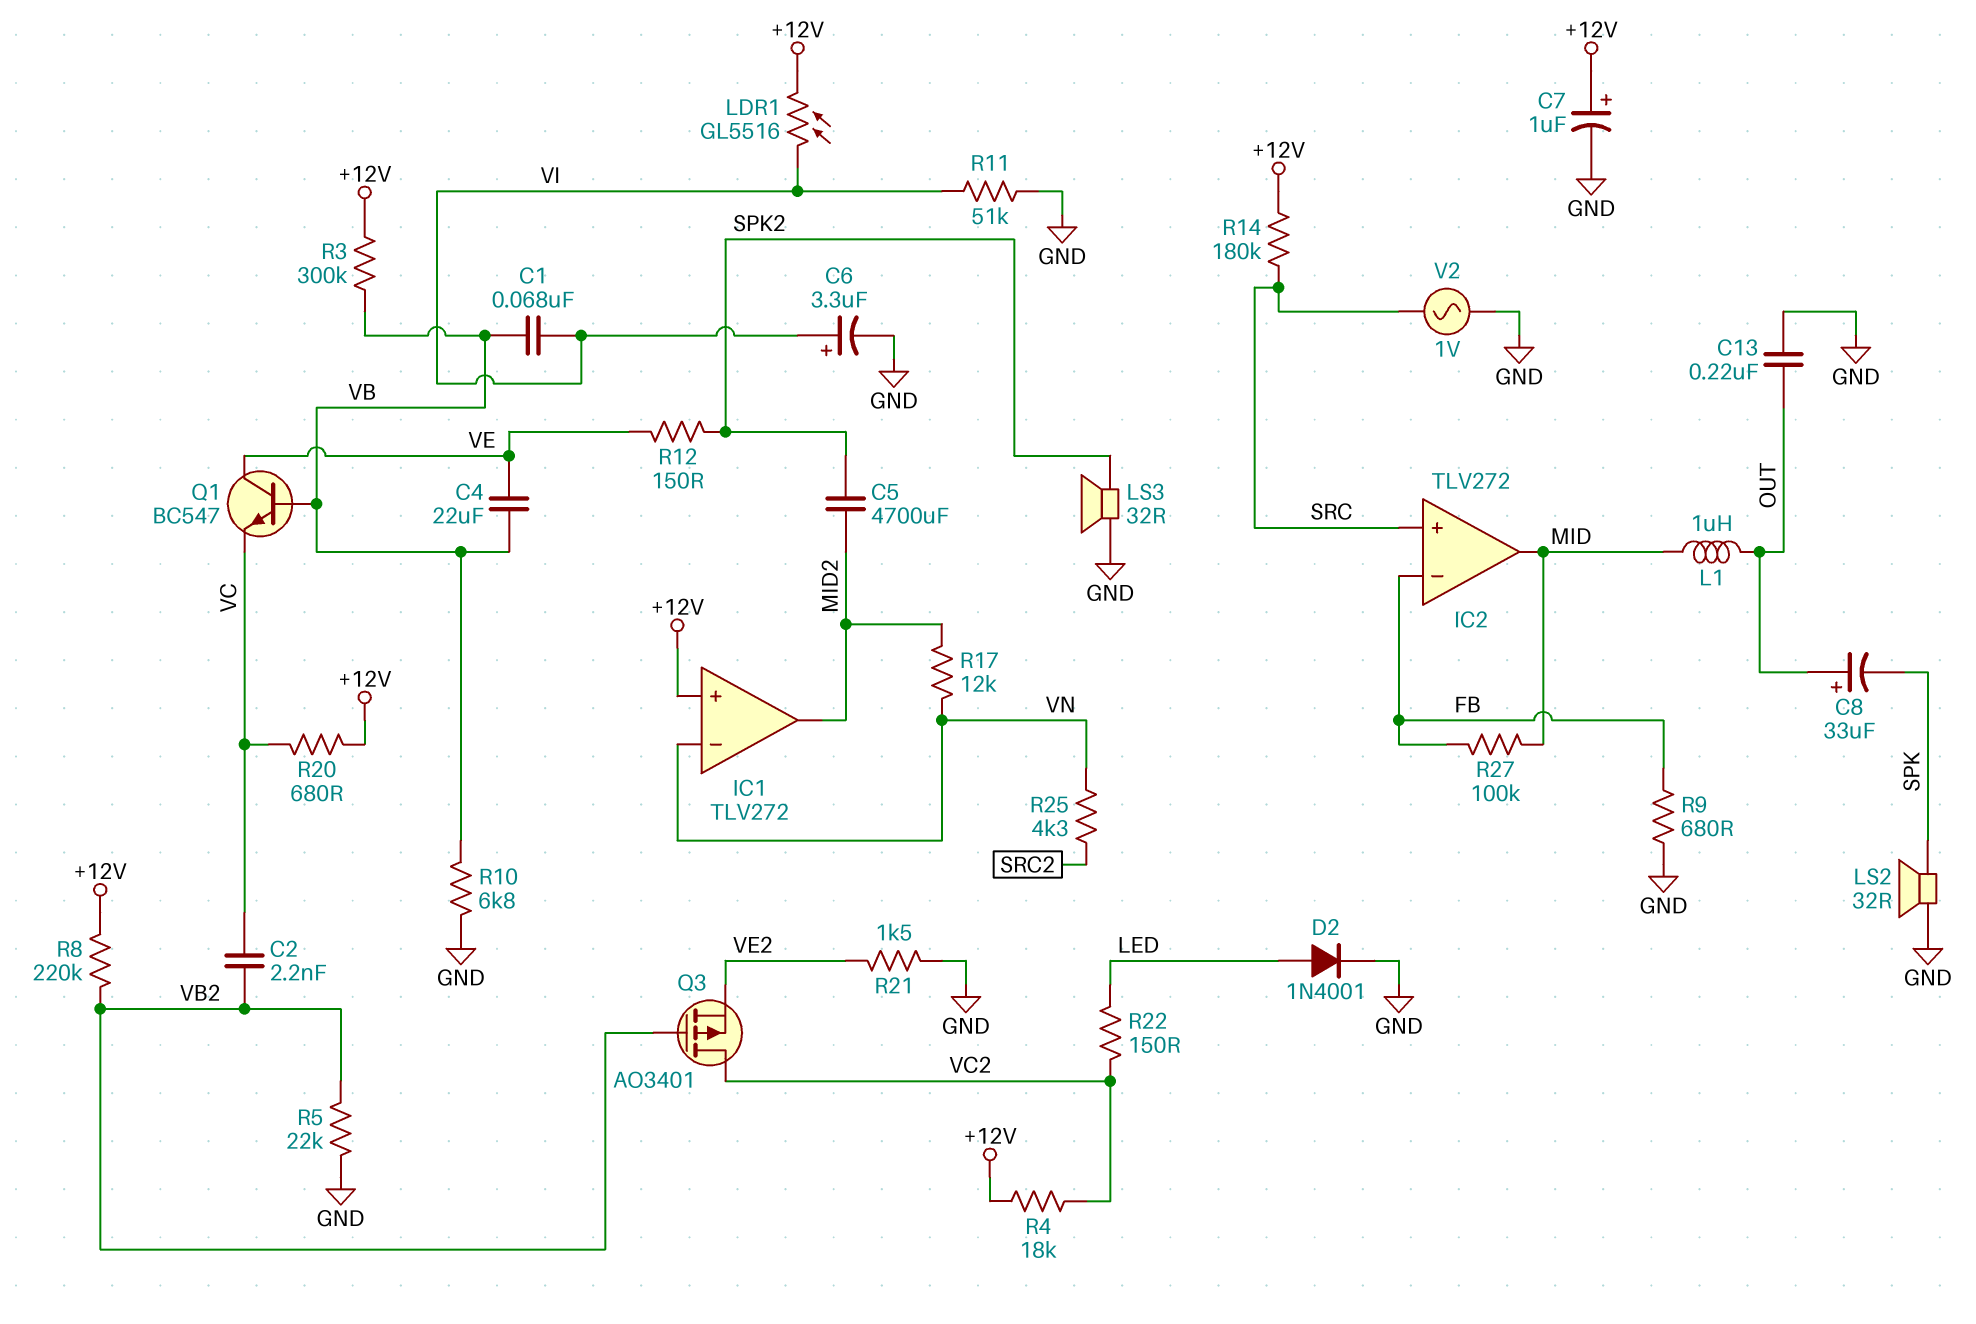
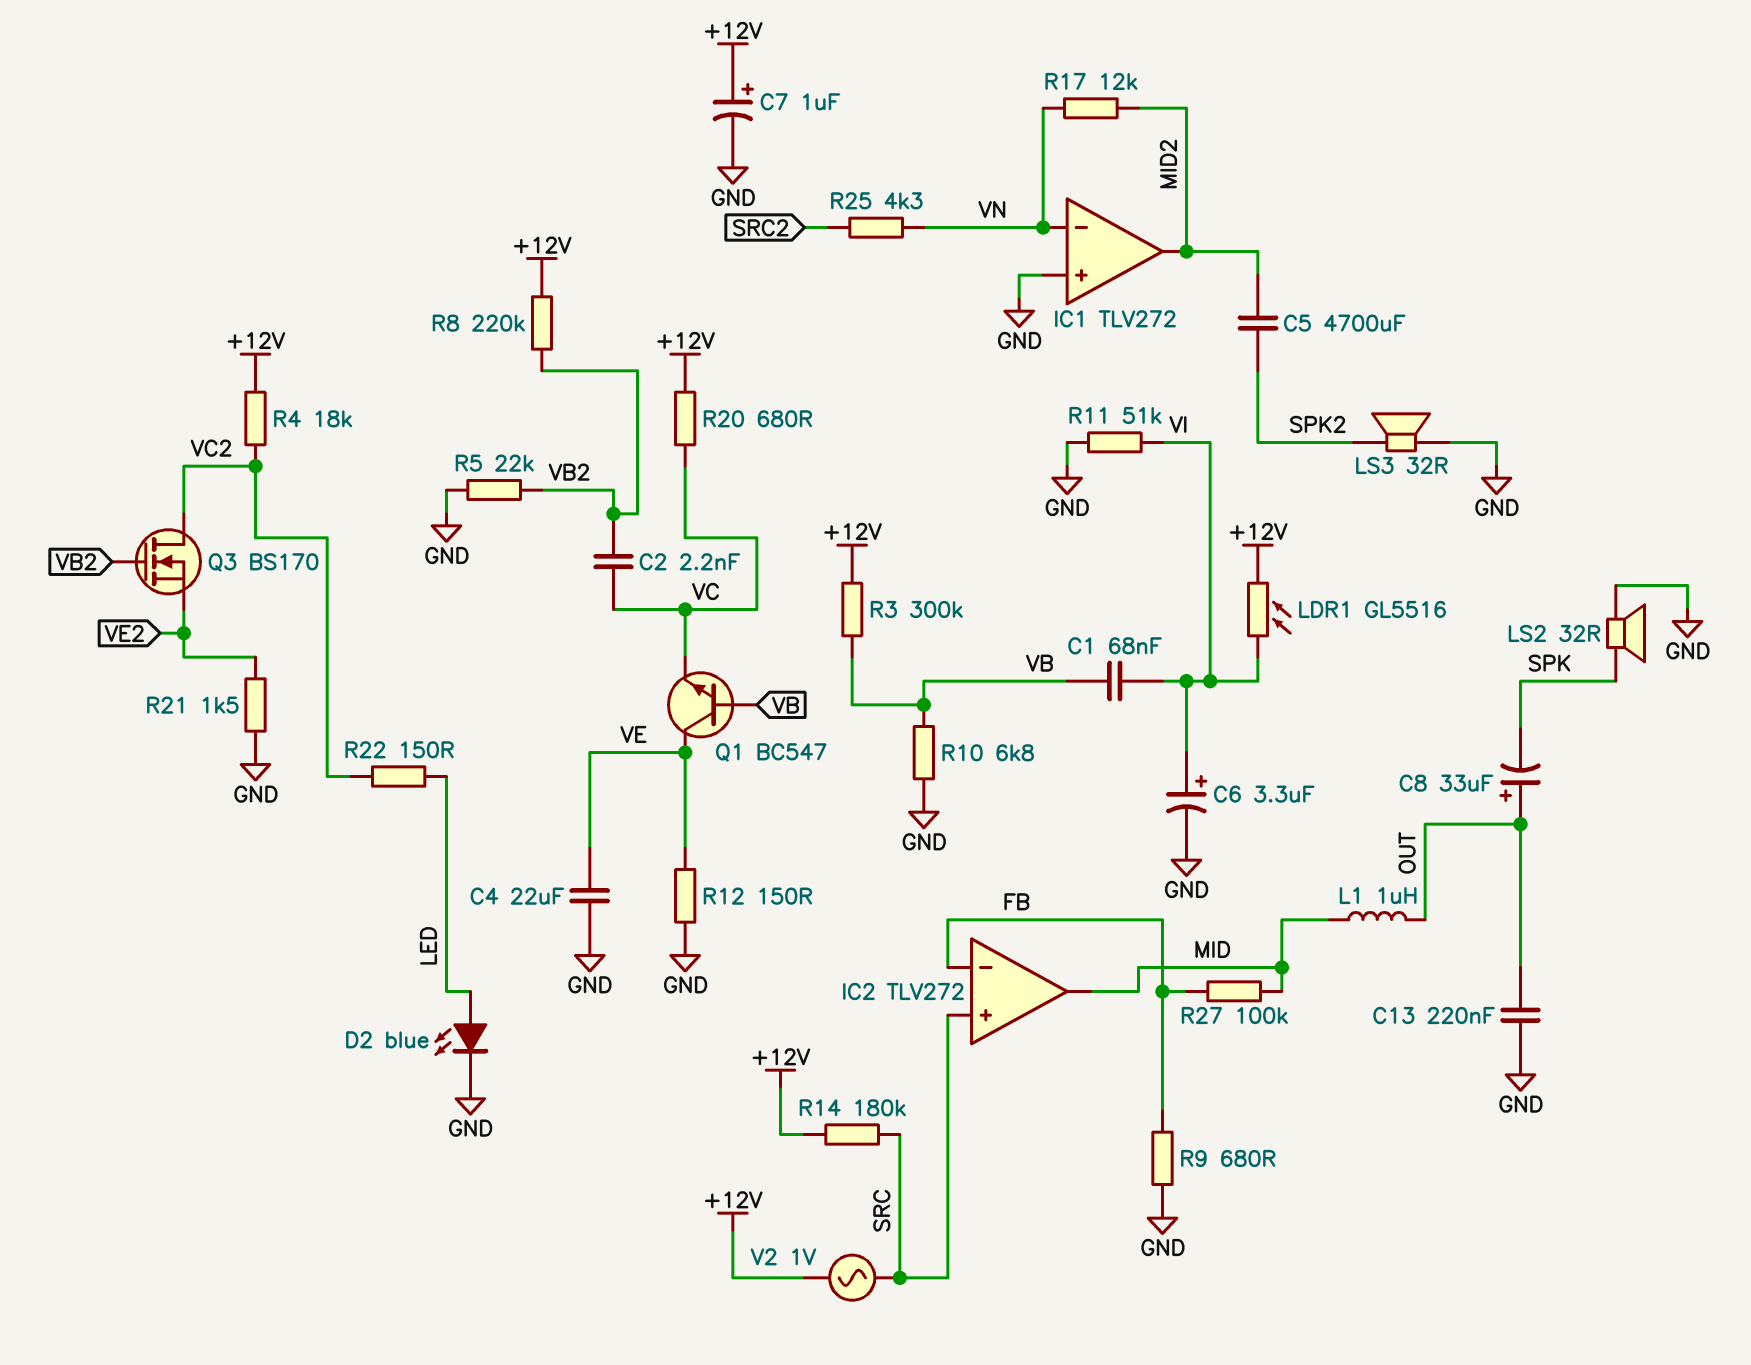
C4: 22uF (VB, VE) -> 22uF (GND, VE)
D2: diode 1N4001 (A LED, K GND) -> LED blue (A LED, K GND)
IC1 pin in+: +12V -> GND
Q3: PMOS AO3401 (G VB2, D VC2, S VE2) -> NMOS BS170 (G VB2, D VC2, S VE2)
R12: 150 (SPK2, VE) -> 150 (GND, VE)
V2: AC 1V (GND, SRC) -> AC 1V (+12V, SRC)

